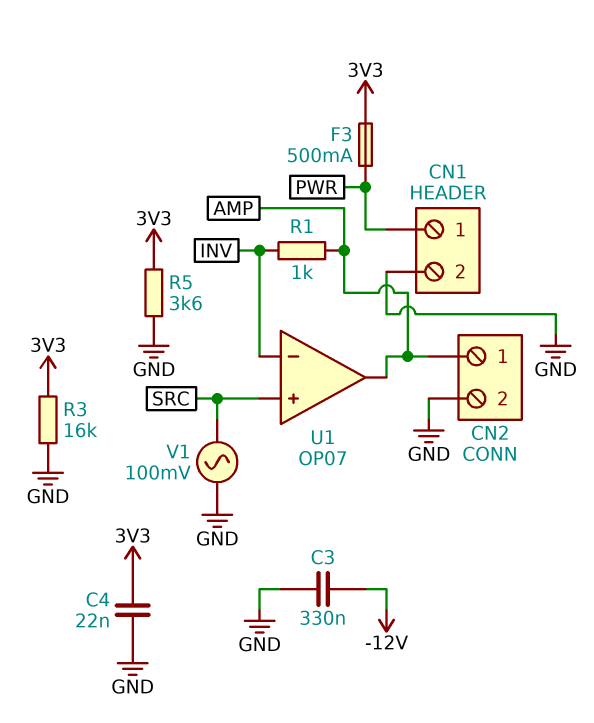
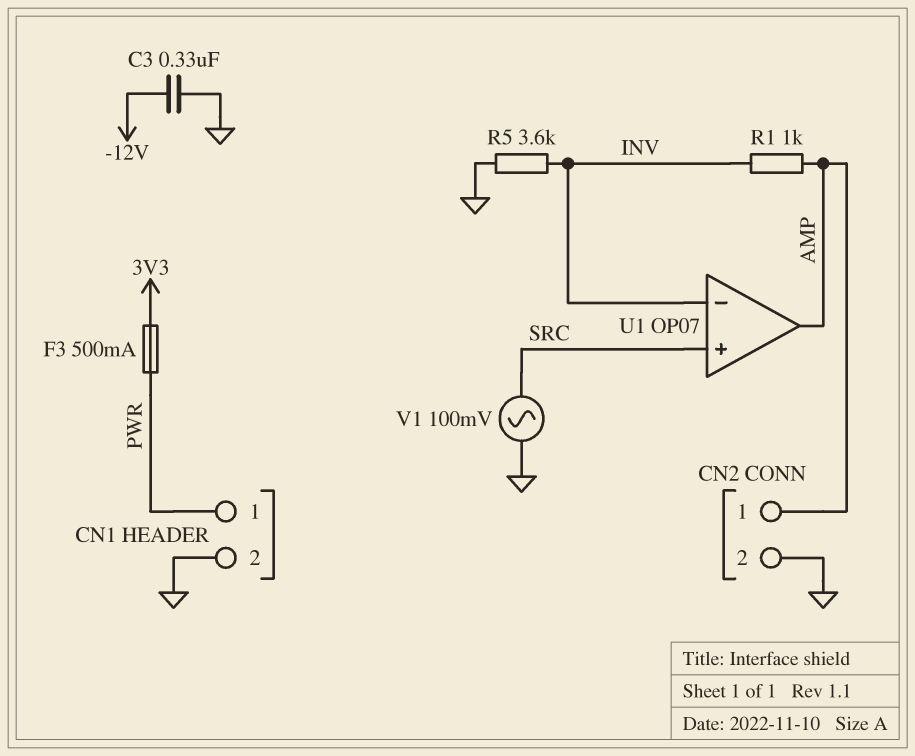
C4: 22nF (3V3, GND) -> none
R3: 16k (3V3, GND) -> none
R5: 3.6k (3V3, GND) -> 3.6k (GND, INV)

